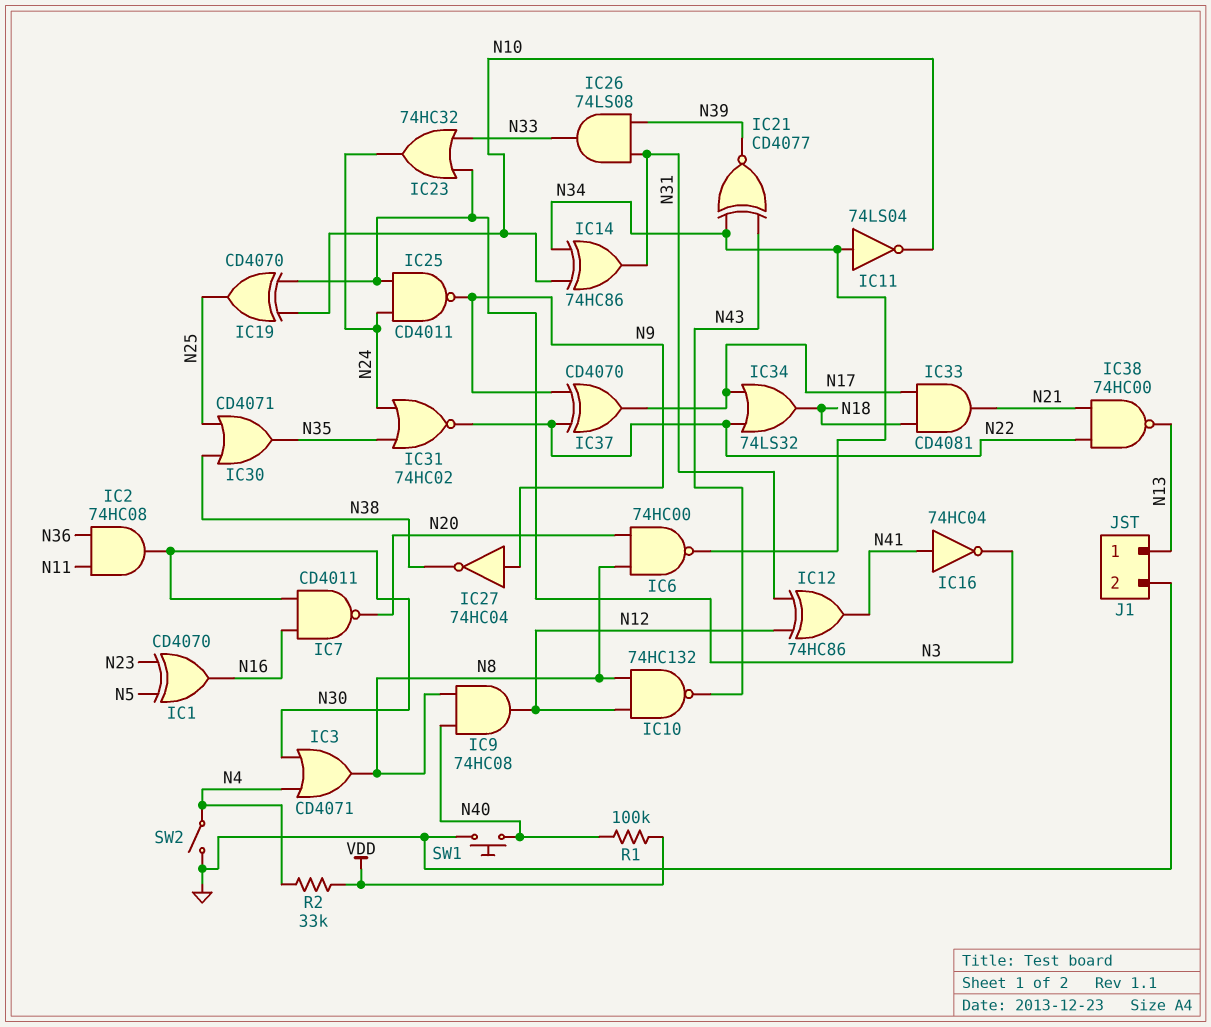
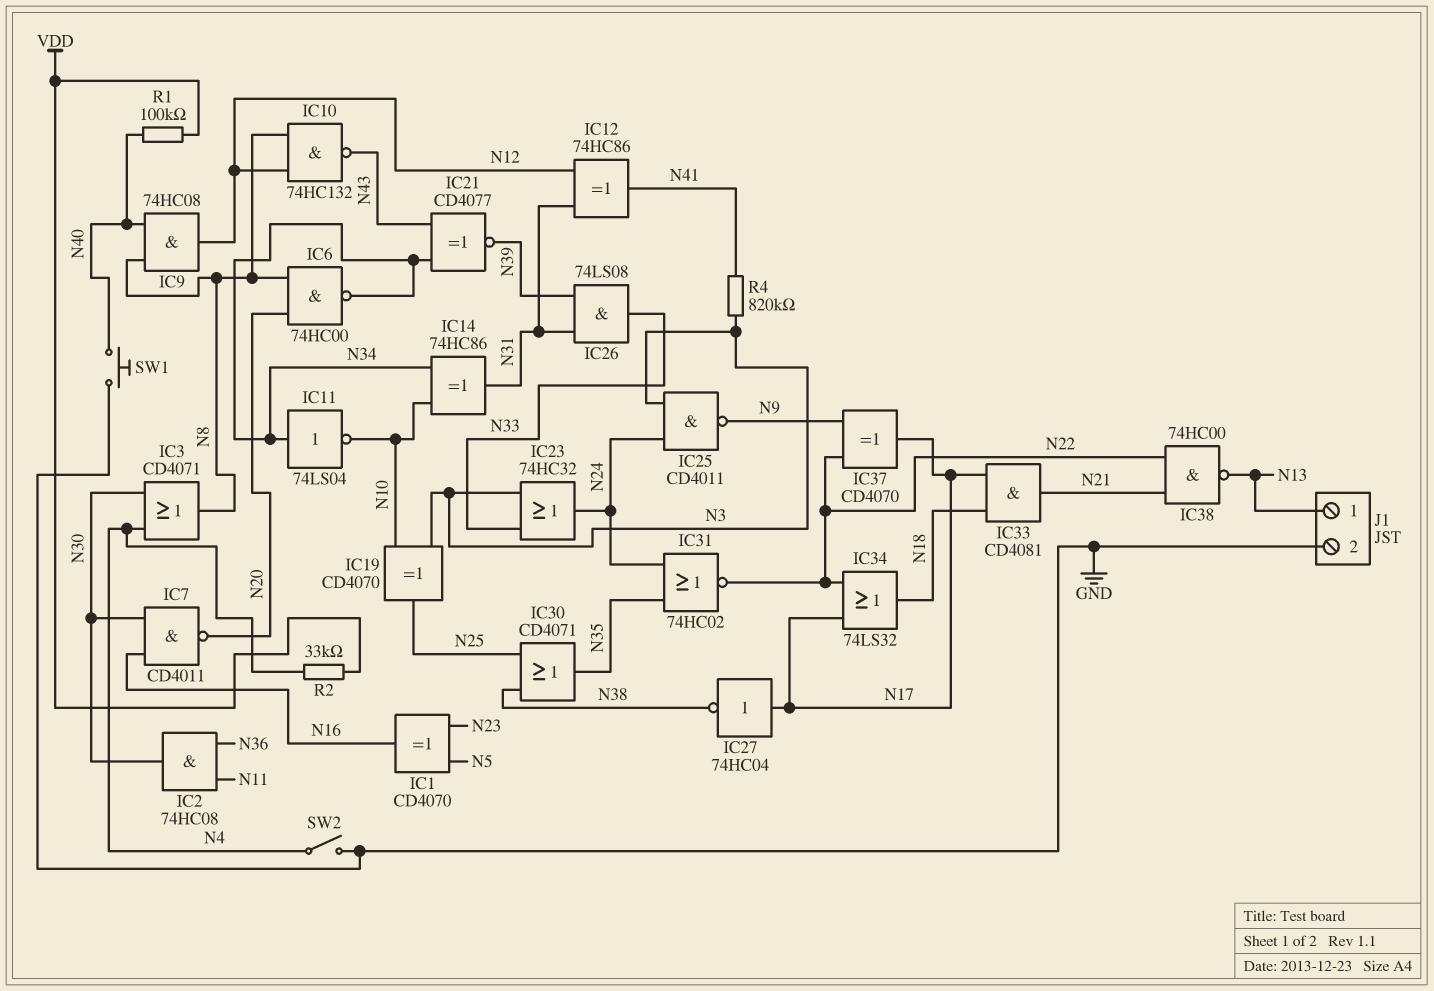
IC16: NOT 74HC04 (in N41, out N3) -> none
IC27: NOT 74HC04 (in N9, out N38) -> NOT 74HC04 (in N17, out N38)
R4: none -> 820k (N3, N41)

